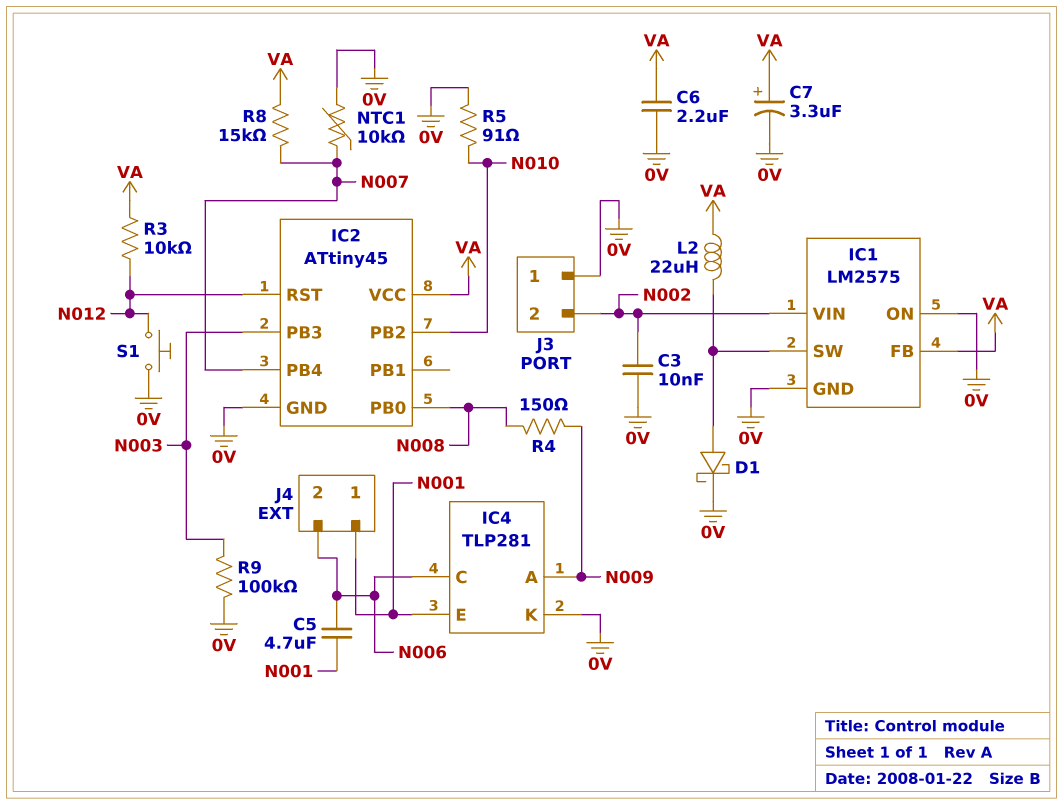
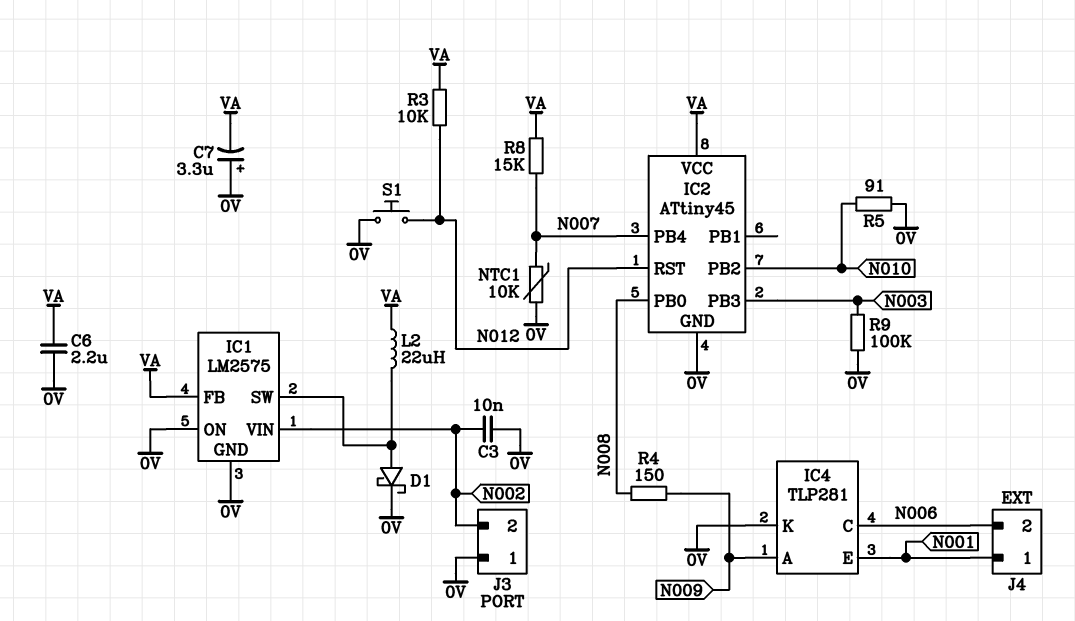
C5: 4.7uF (N001, N006) -> none
C7: 3.3uF (plus VA, minus 0V) -> 3.3uF (plus 0V, minus VA)

